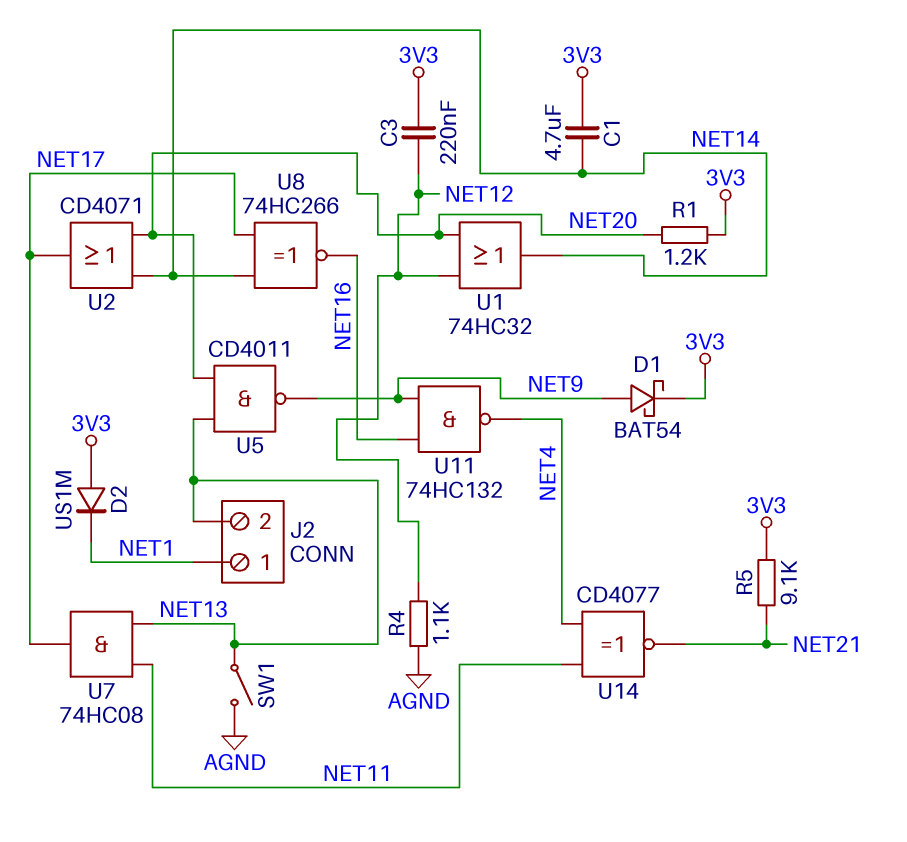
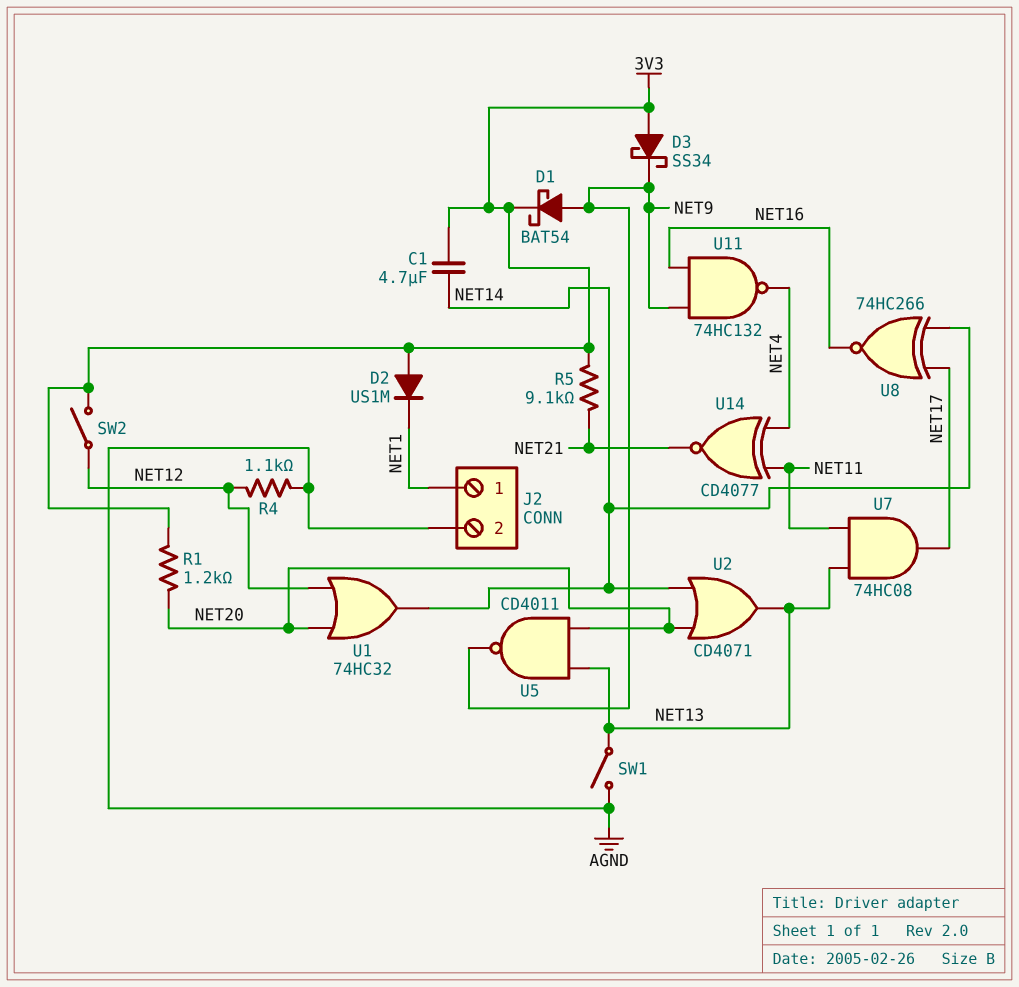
C3: 220nF (3V3, NET12) -> none
D3: none -> schottky SS34 (A 3V3, K NET9)
J2 pin 2: NET13 -> AGND
SW2: none -> switch (3V3, NET12)
U2: OR CD4071 (in NET14, in NET20, out NET17) -> OR CD4071 (in NET14, in NET20, out NET13)

